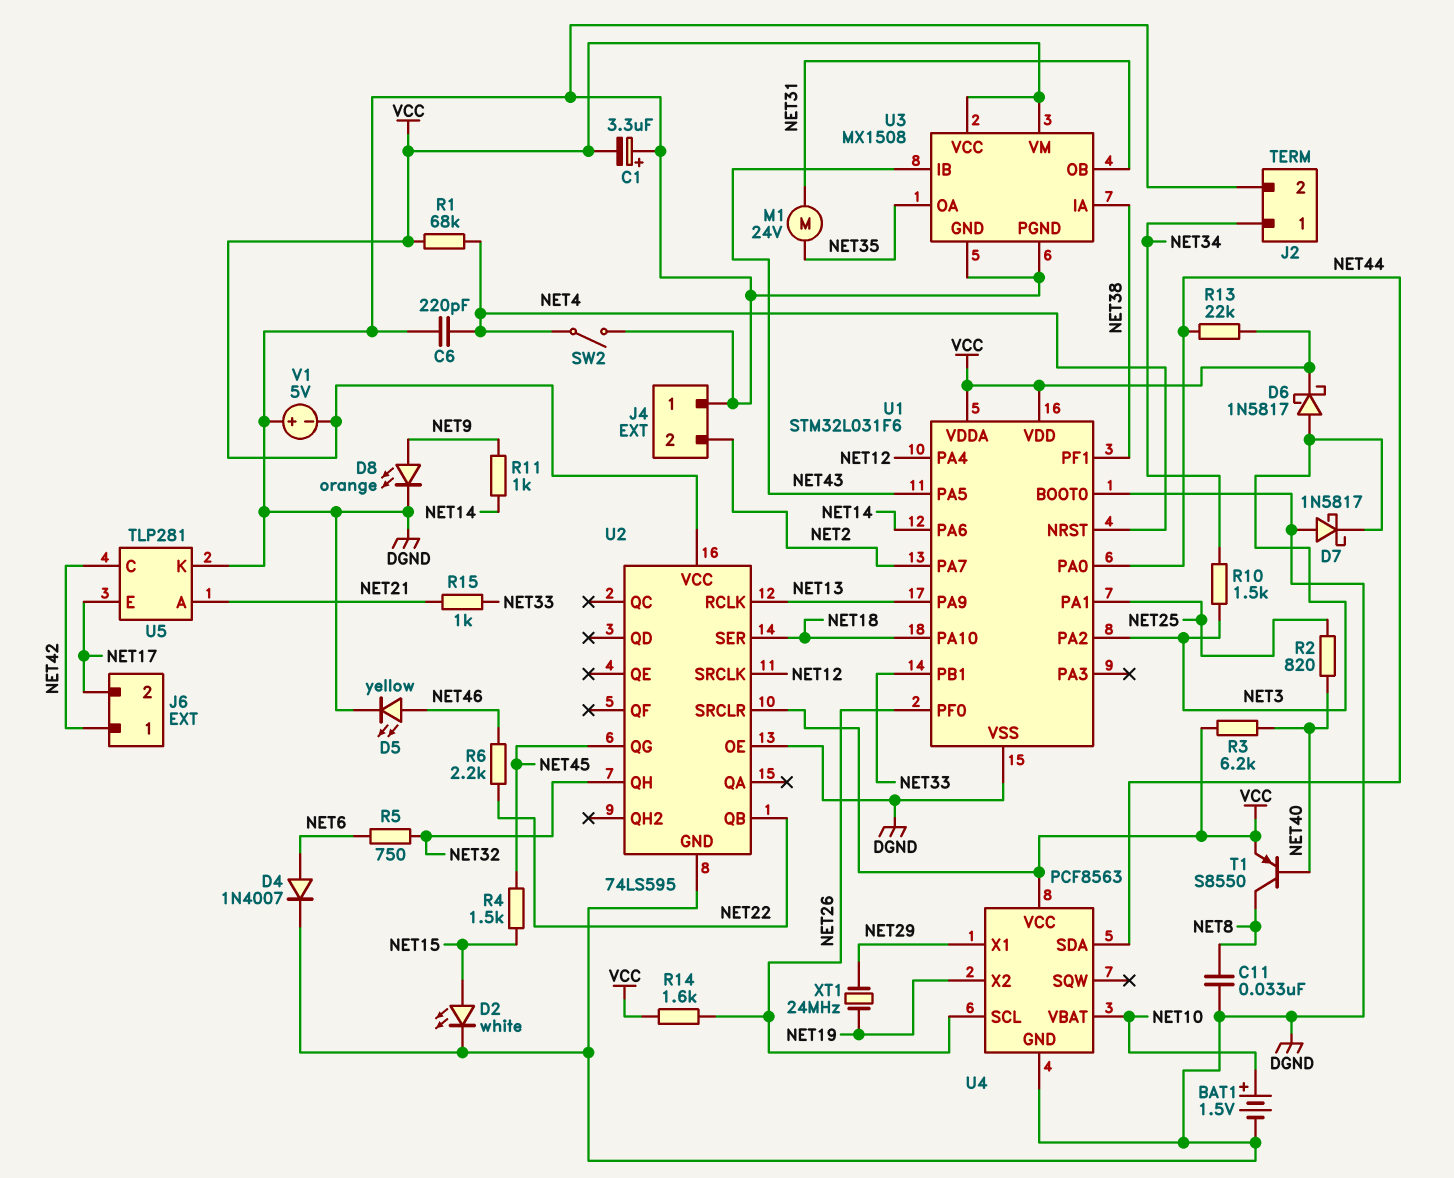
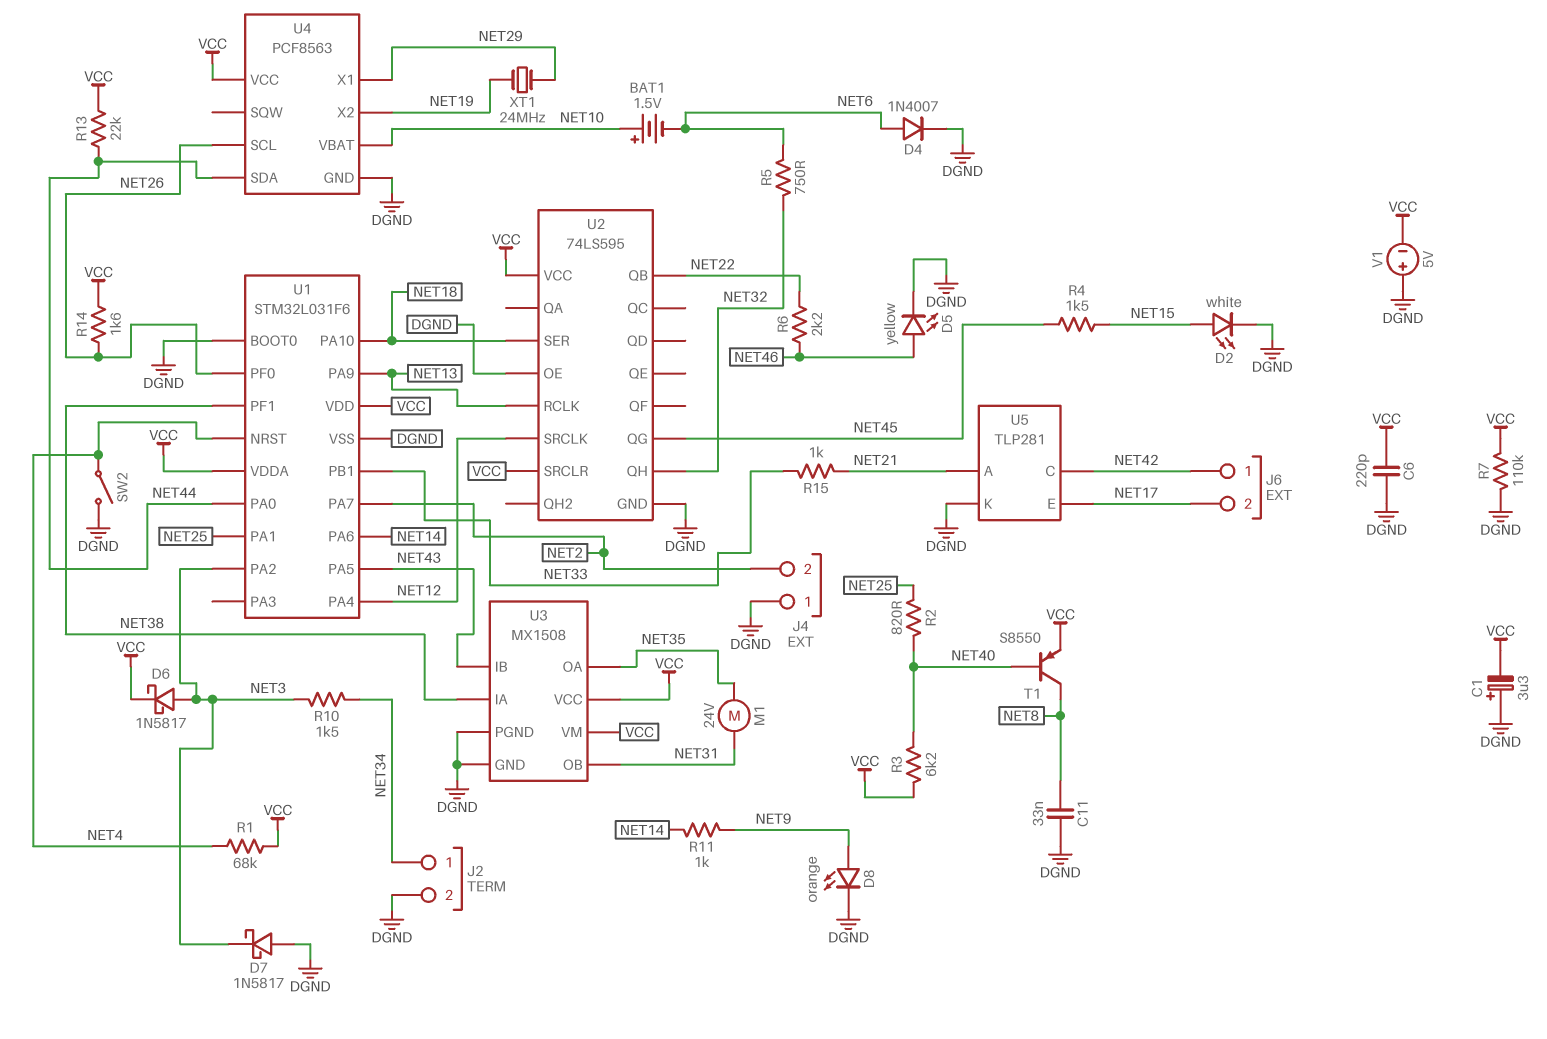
BAT1: 1.5V (plus NET10, minus DGND) -> 1.5V (plus NET10, minus NET6)
C6: 220pF (DGND, NET4) -> 220pF (DGND, VCC)
R7: none -> 110k (DGND, VCC)

